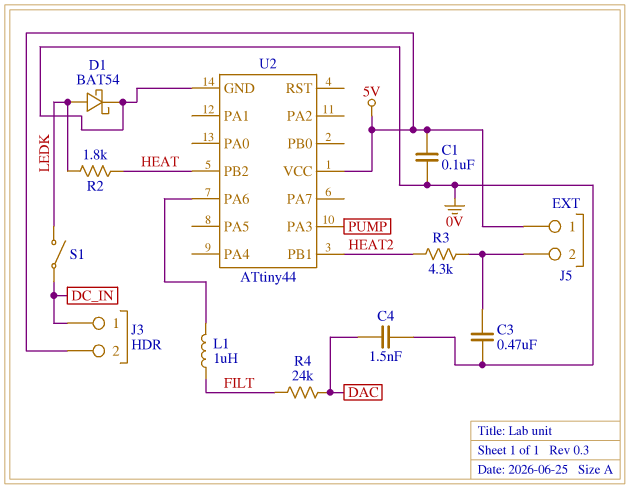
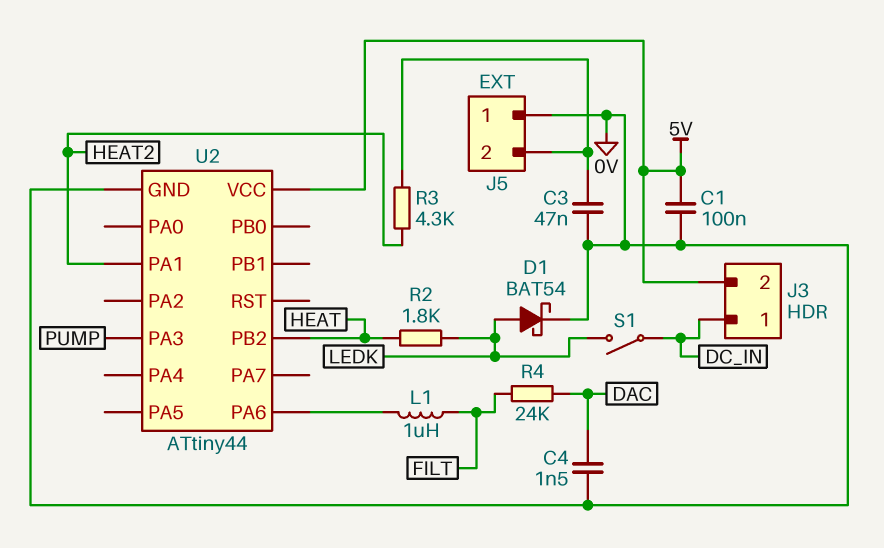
C3: 470nF (0V, J5/2) -> 47nF (0V, J5/2)
J5 pin 1: 5V -> 0V
U2 pin PA1: none -> HEAT2
U2 pin PB1: HEAT2 -> none

